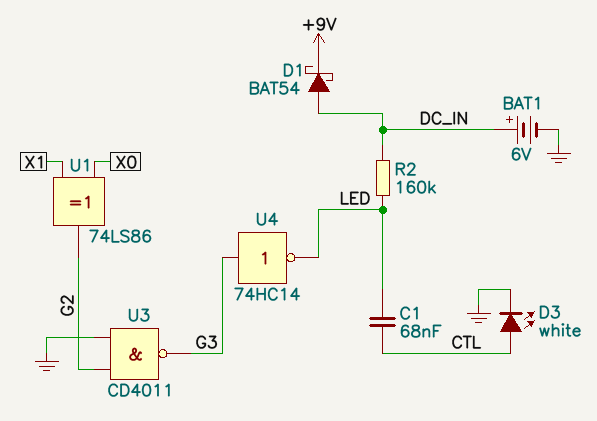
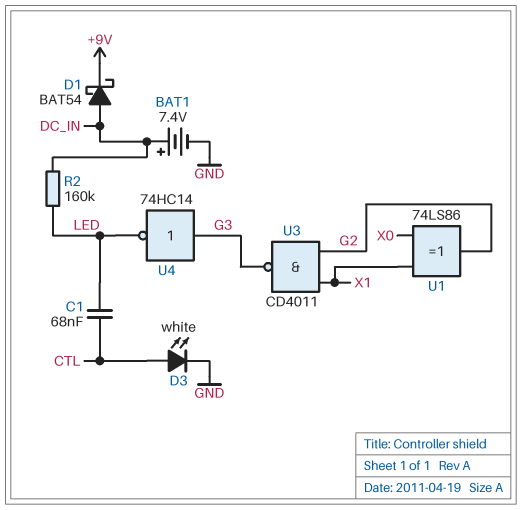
BAT1: 6V (plus DC_IN, minus GND) -> 7.4V (plus DC_IN, minus GND)
U3: NAND CD4011 (in G2, in GND, out G3) -> NAND CD4011 (in G2, in X1, out G3)

